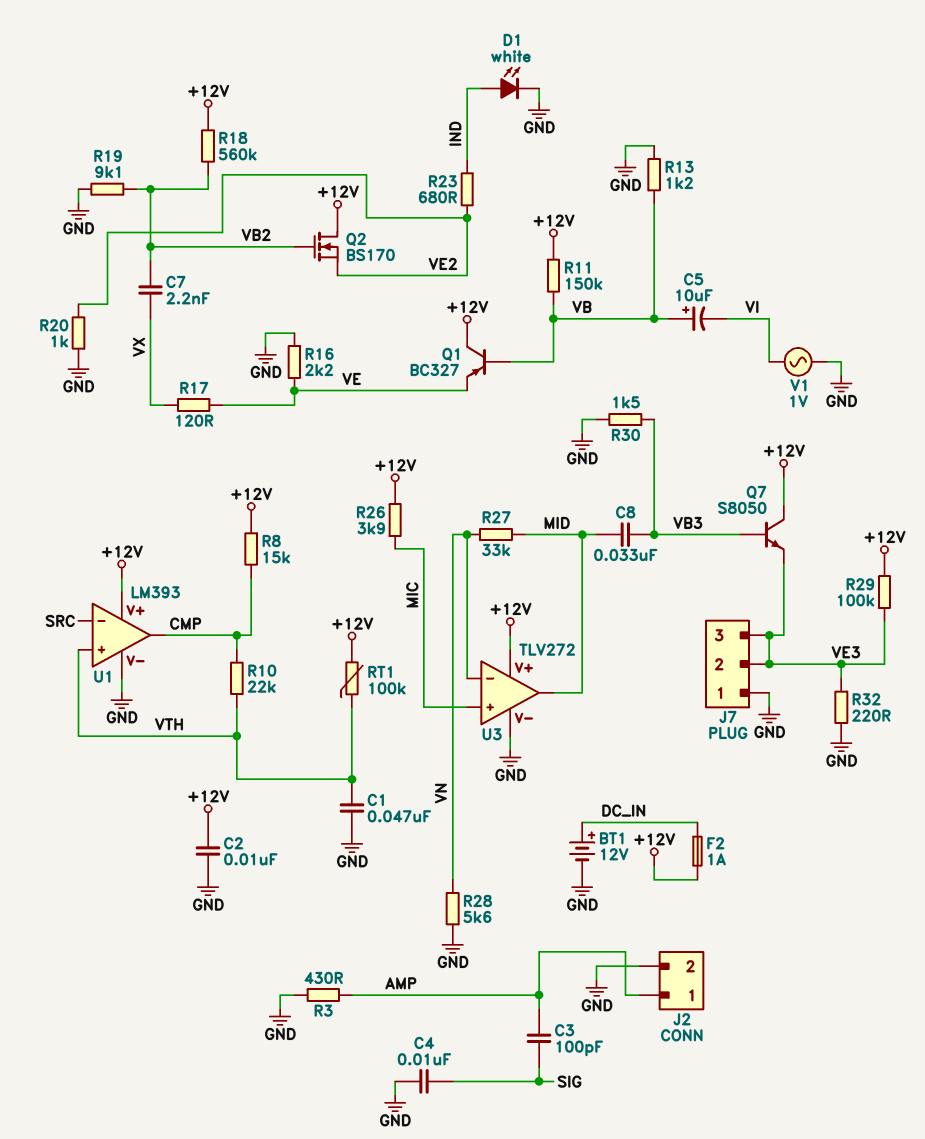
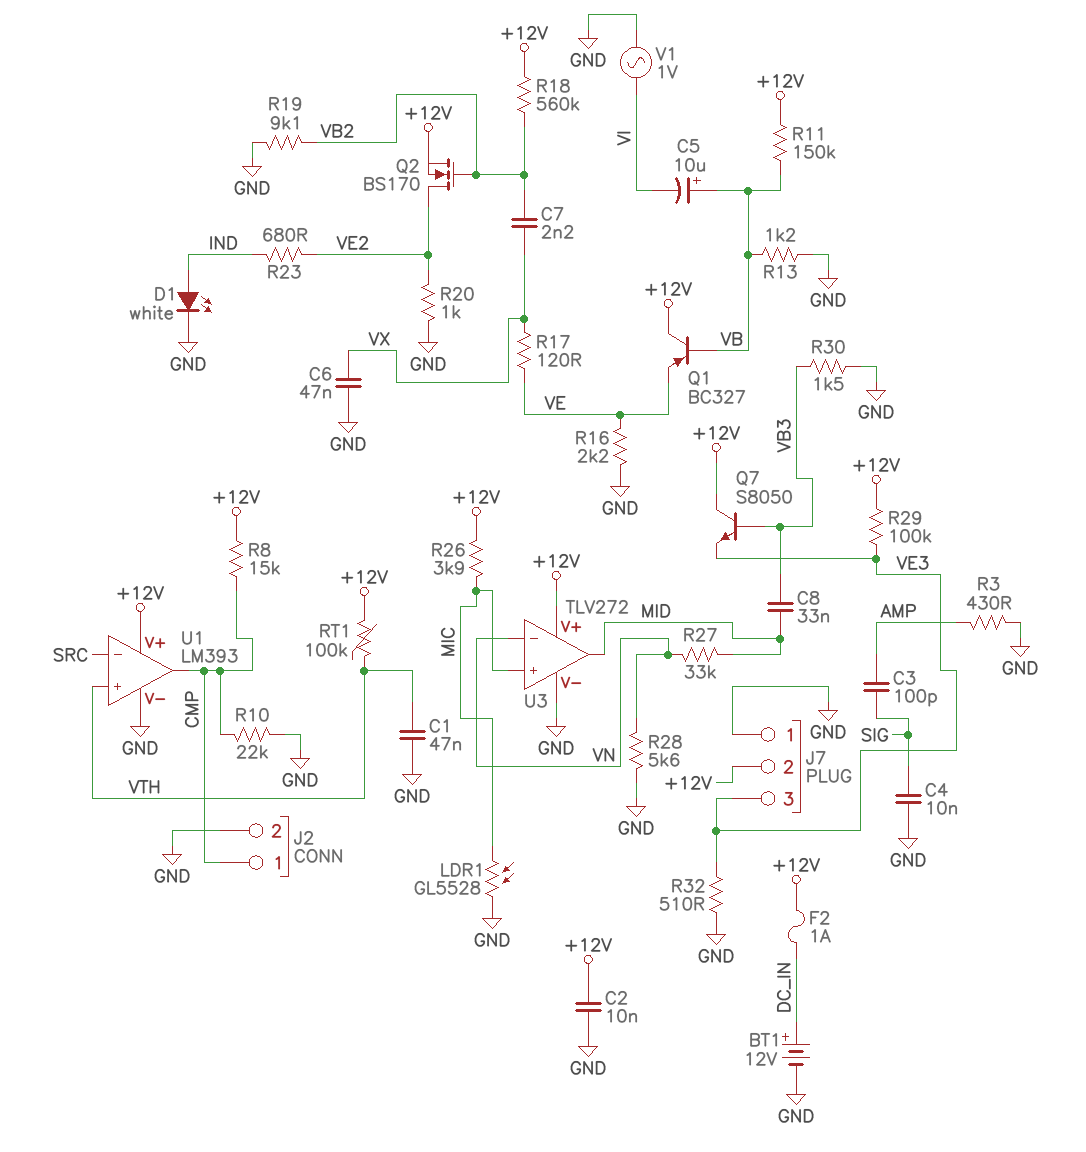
C6: none -> 47nF (GND, VX)
J2 pin 1: AMP -> CMP
J7 pin 2: VE3 -> +12V
LDR1: none -> GL5528 (GND, MIC)
Q2: NMOS BS170 (G VB2, D +12V, S VE2) -> NMOS BS170 (G VB2, D VE2, S +12V)
R10: 22k (CMP, VTH) -> 22k (CMP, GND)
R32: 220 (GND, VE3) -> 510 (GND, VE3)

